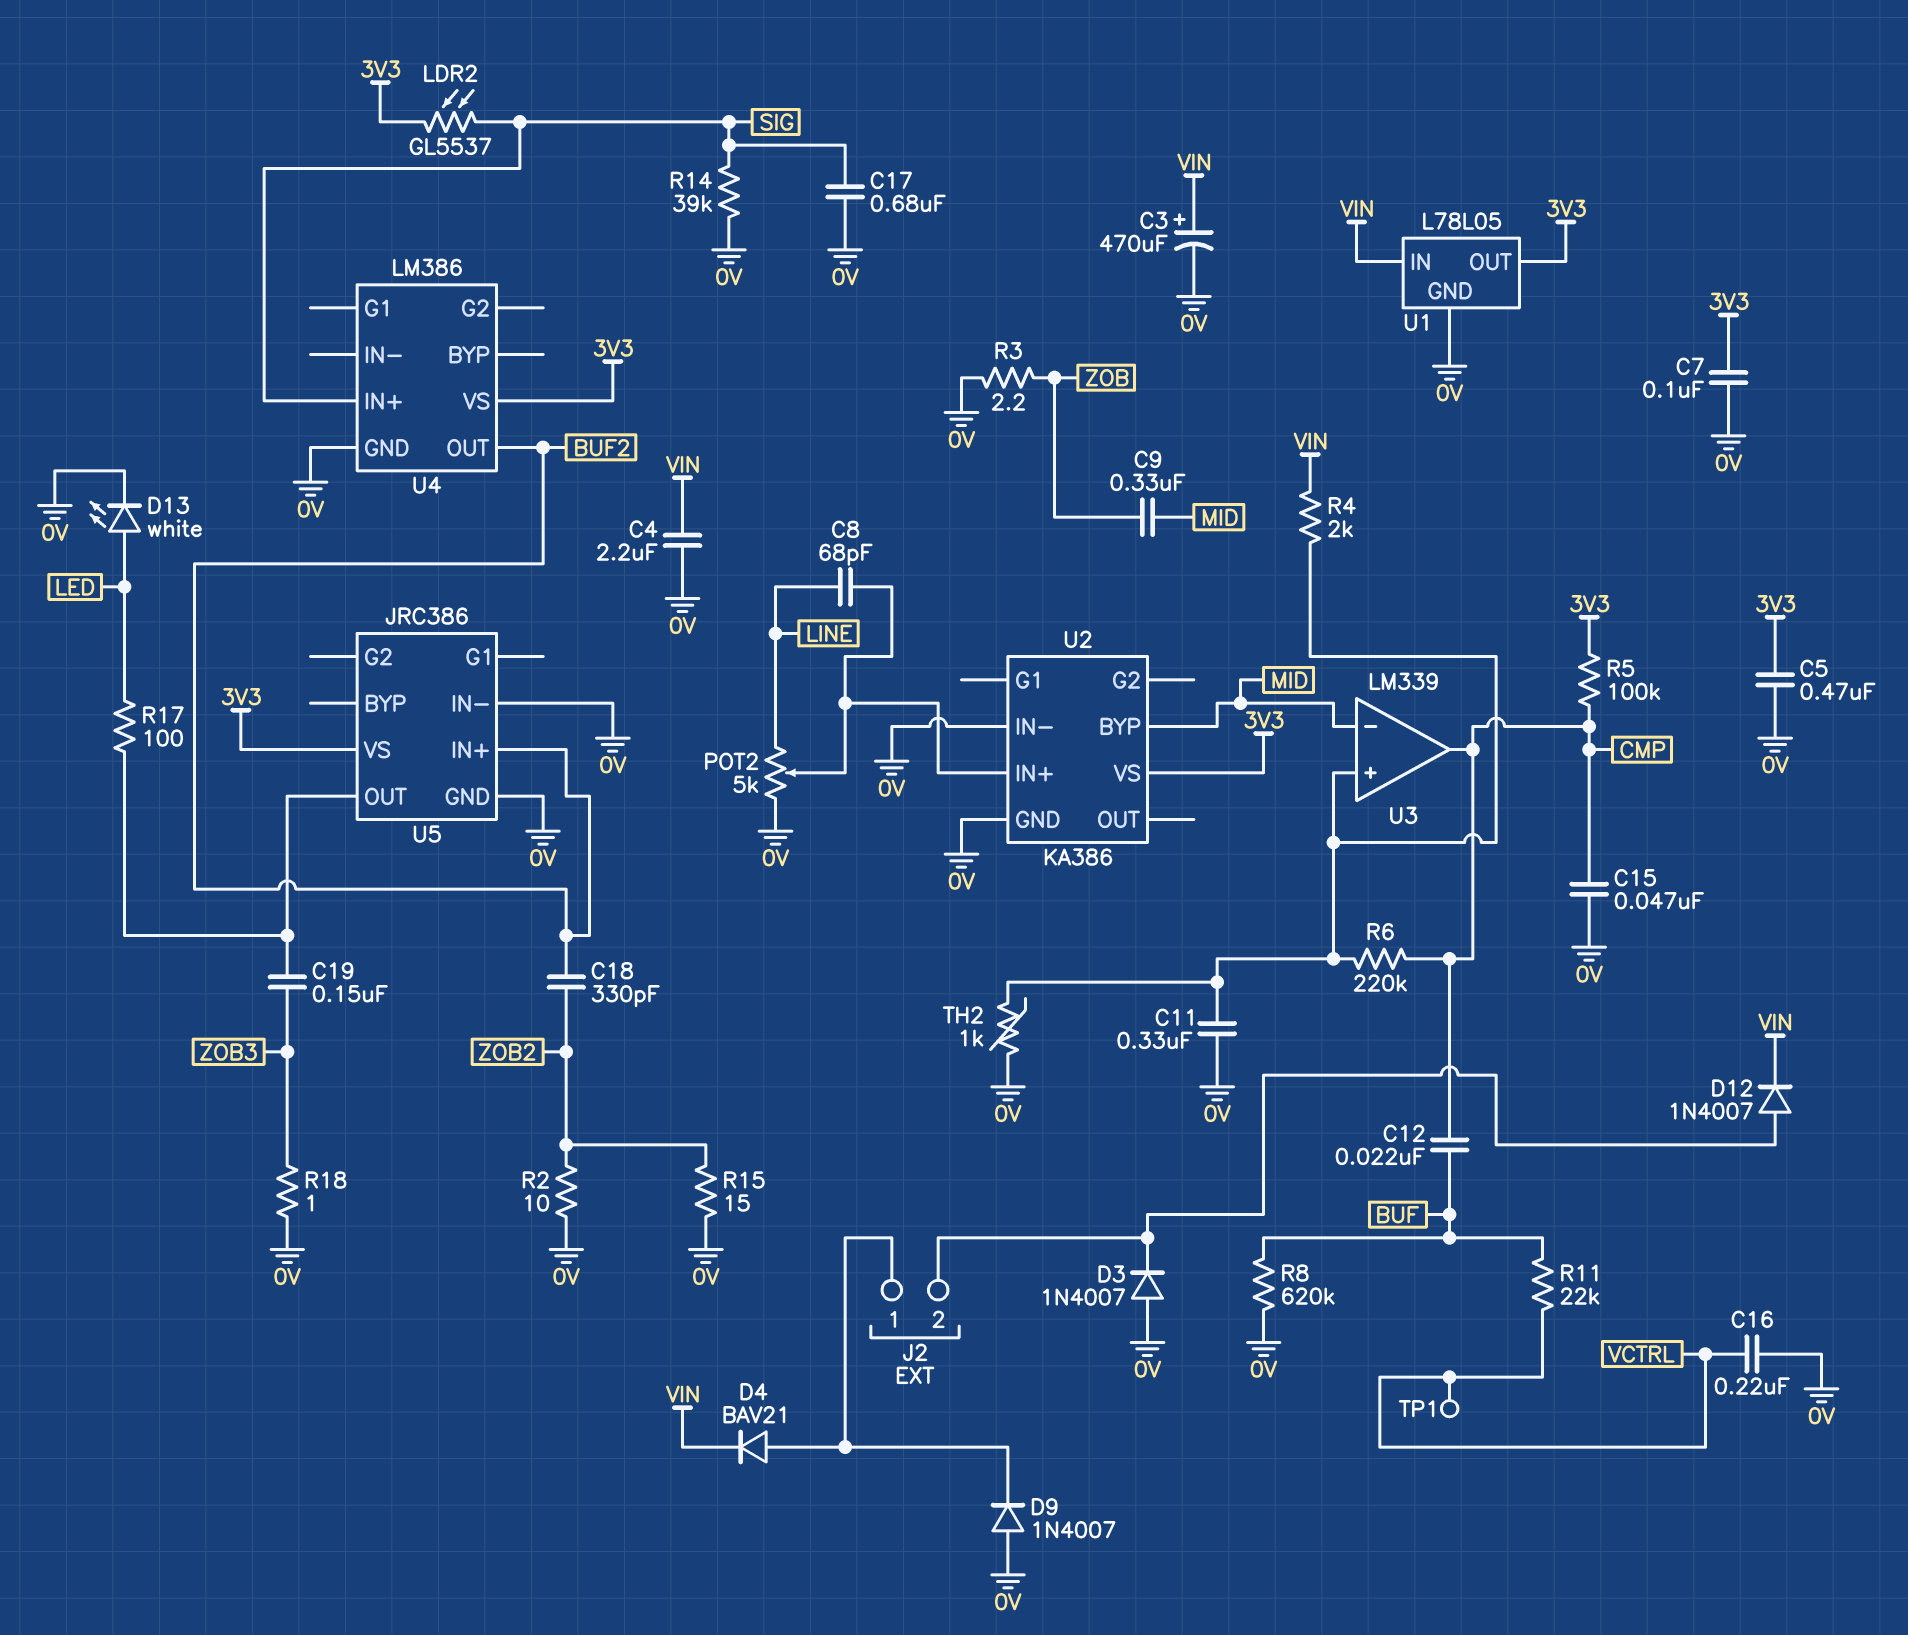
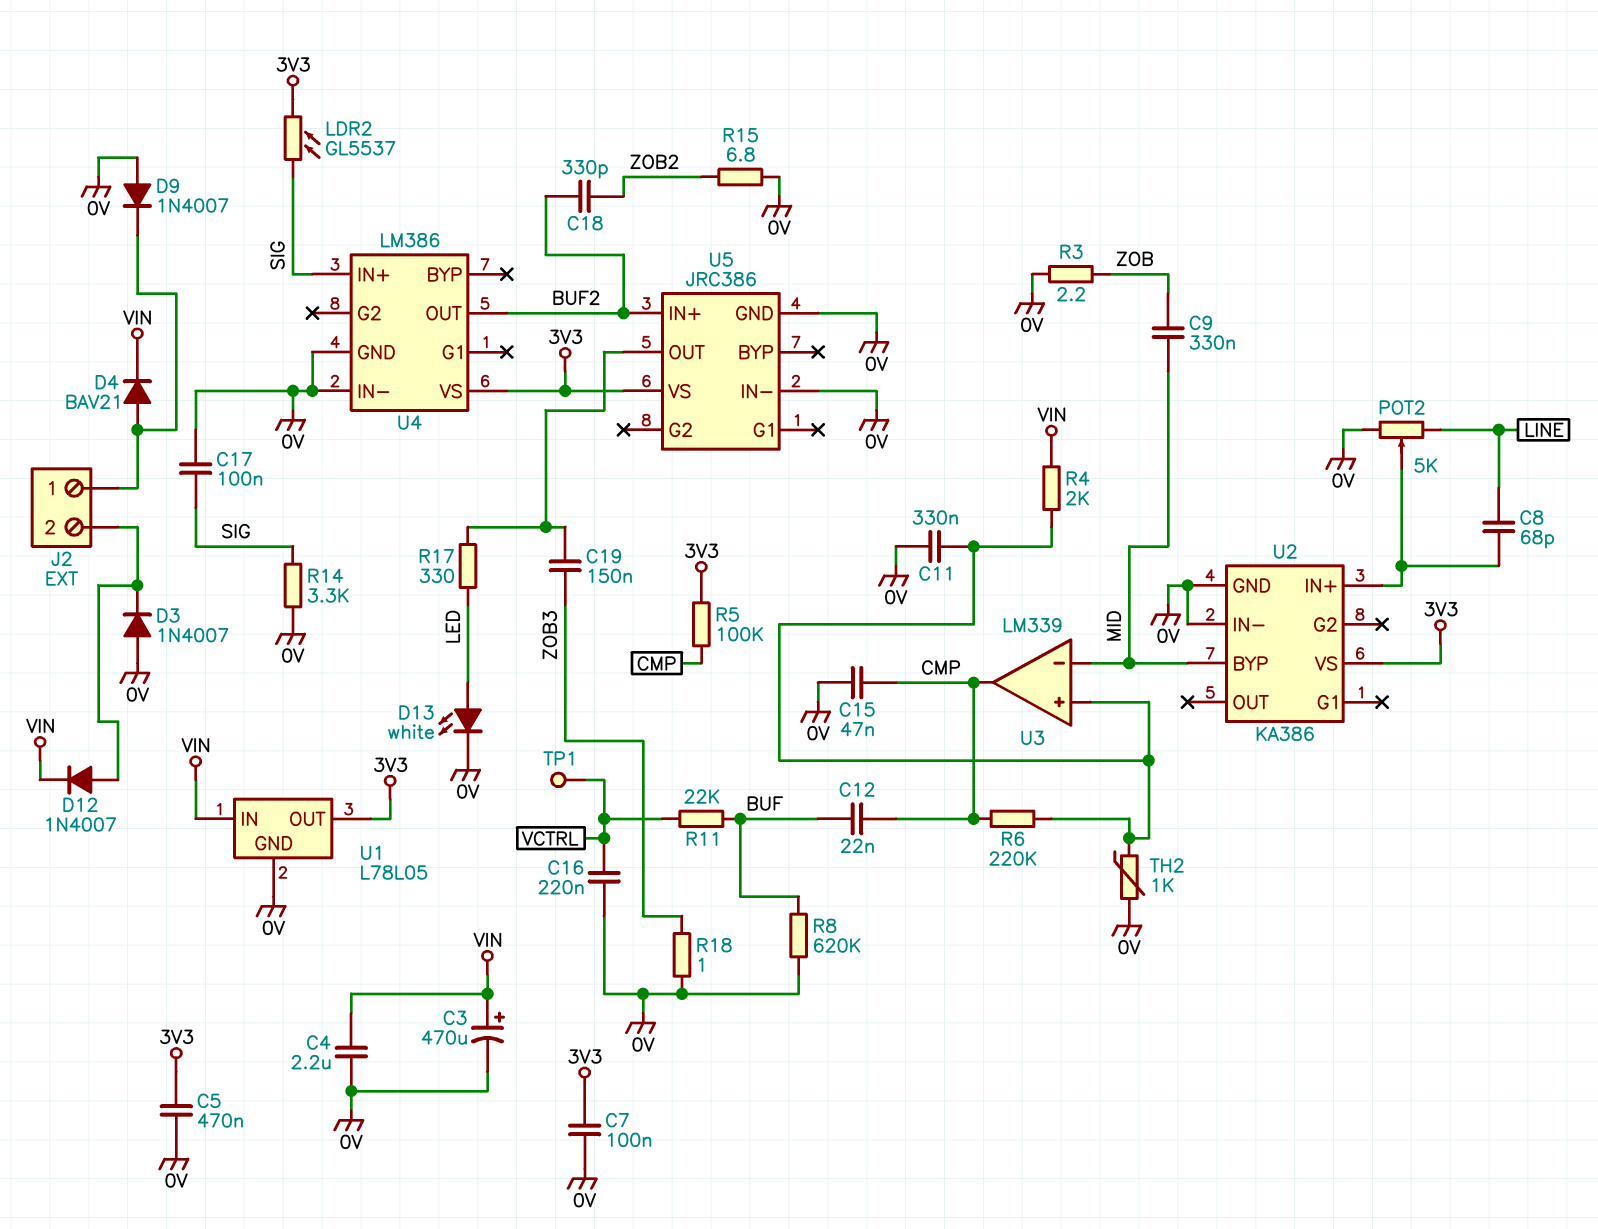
C17: 680nF (0V, SIG) -> 100nF (0V, SIG)
R2: 10 (0V, ZOB2) -> none
R14: 39k (0V, SIG) -> 3.3k (0V, SIG)
R15: 15 (0V, ZOB2) -> 6.8 (0V, ZOB2)
R17: 100 (LED, U5/OUT) -> 330 (LED, U5/OUT)
U4 pin IN-: none -> 0V

